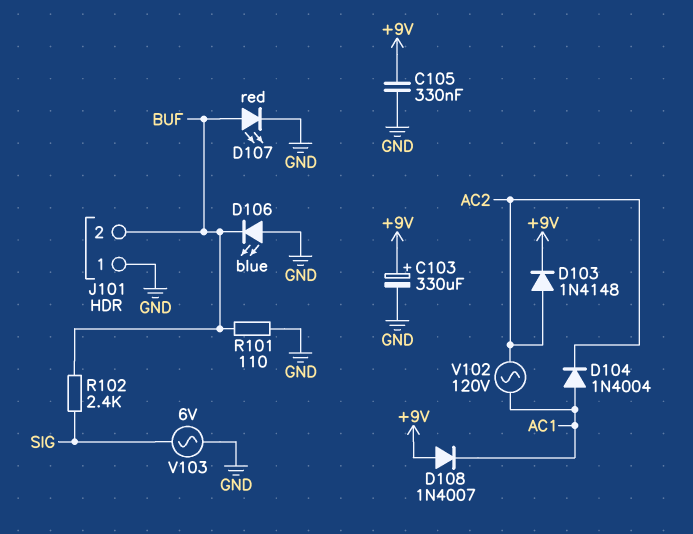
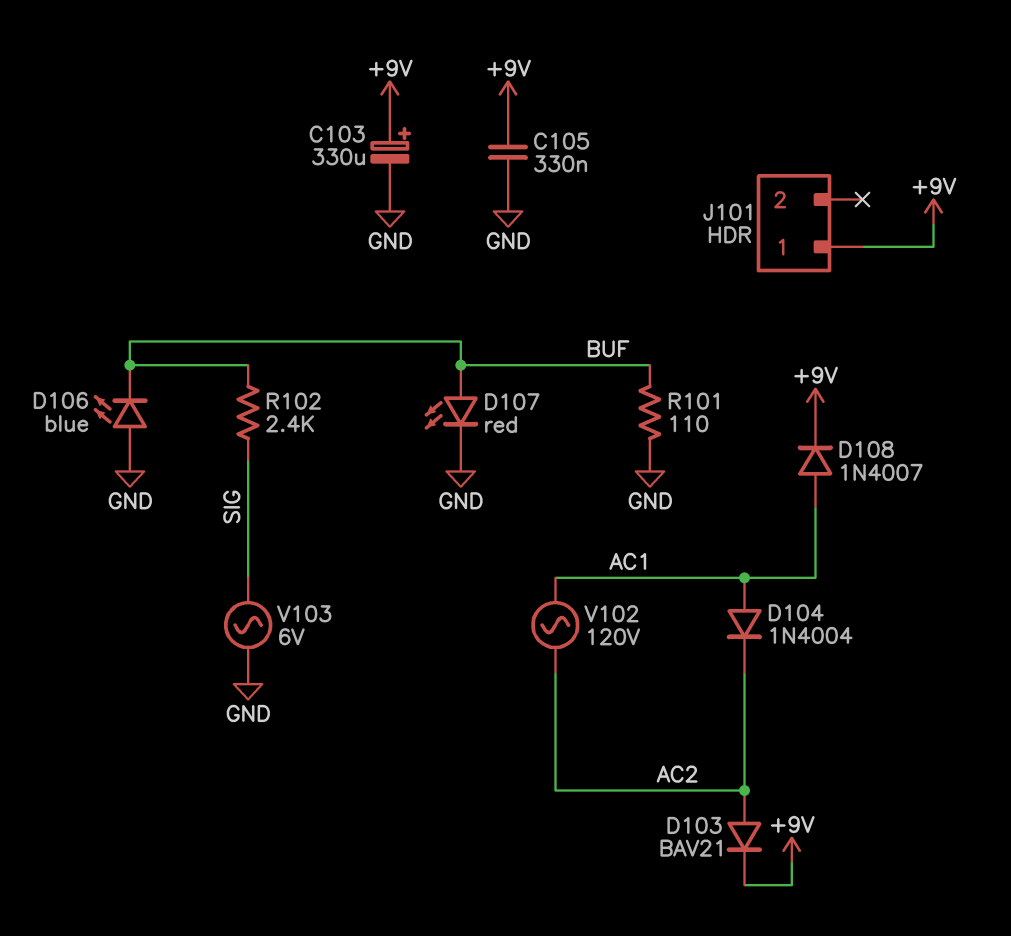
D103: diode 1N4148 (A AC2, K +9V) -> diode BAV21 (A AC2, K +9V)
D108: diode 1N4007 (A +9V, K AC1) -> diode 1N4007 (A AC1, K +9V)
J101 pin 1: GND -> +9V
J101 pin 2: BUF -> none

